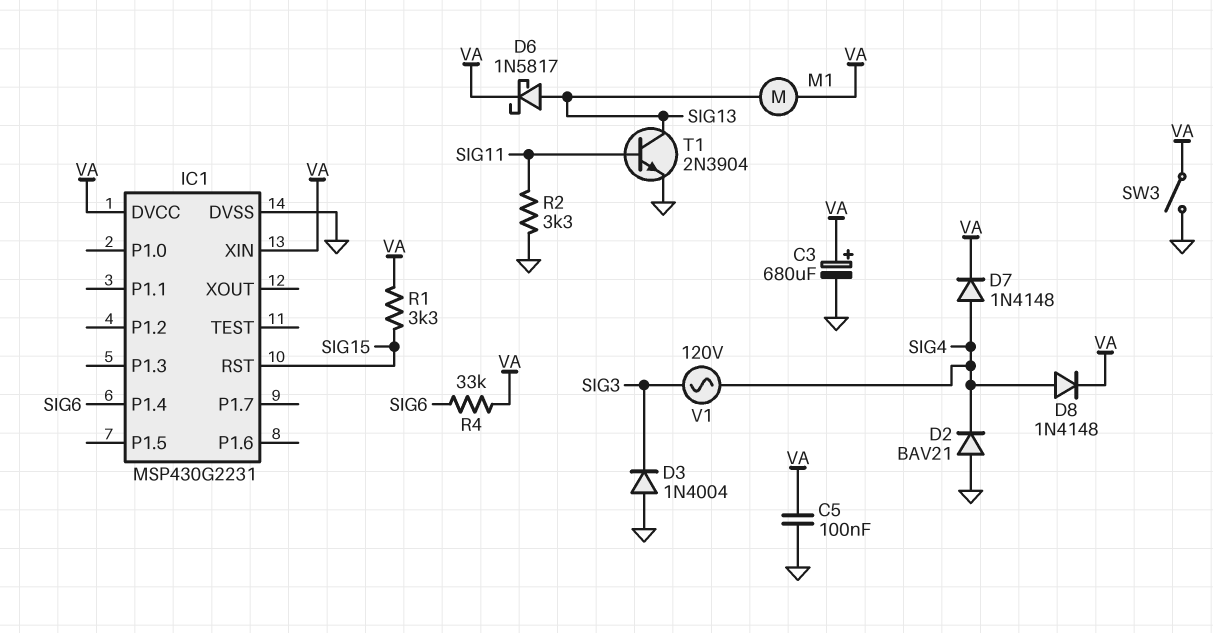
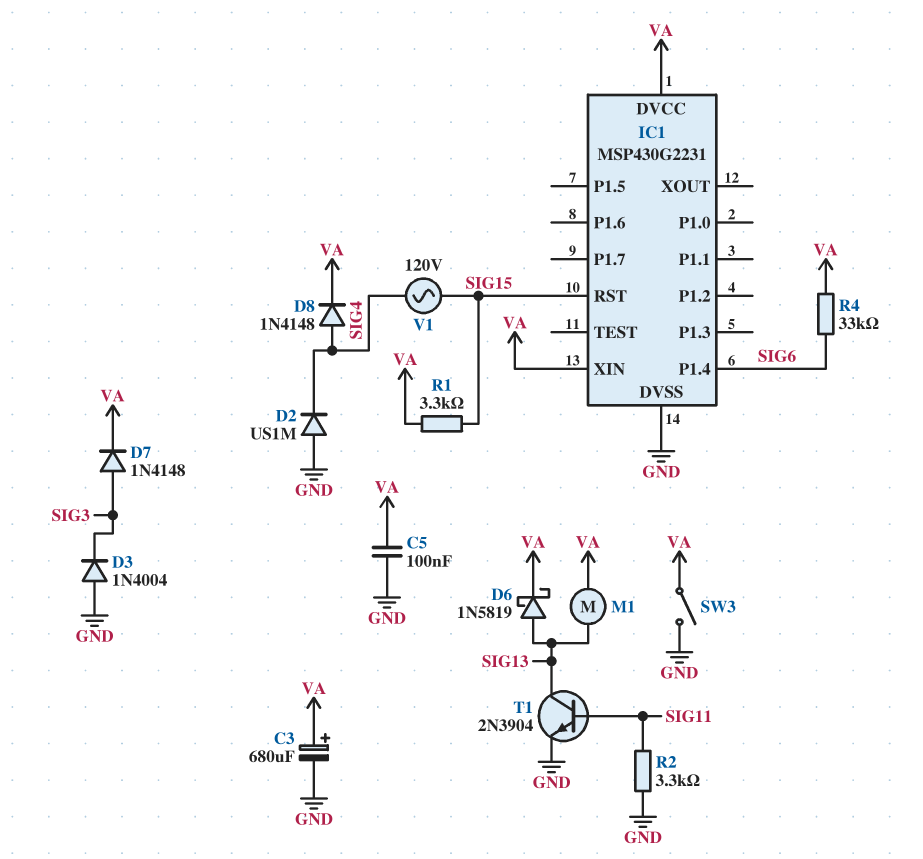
D2: diode BAV21 (A GND, K SIG4) -> diode US1M (A GND, K SIG4)
D6: schottky 1N5817 (A SIG13, K VA) -> schottky 1N5819 (A SIG13, K VA)
D7: diode 1N4148 (A SIG4, K VA) -> diode 1N4148 (A SIG3, K VA)
V1: AC 120V (SIG3, SIG4) -> AC 120V (SIG4, SIG15)

